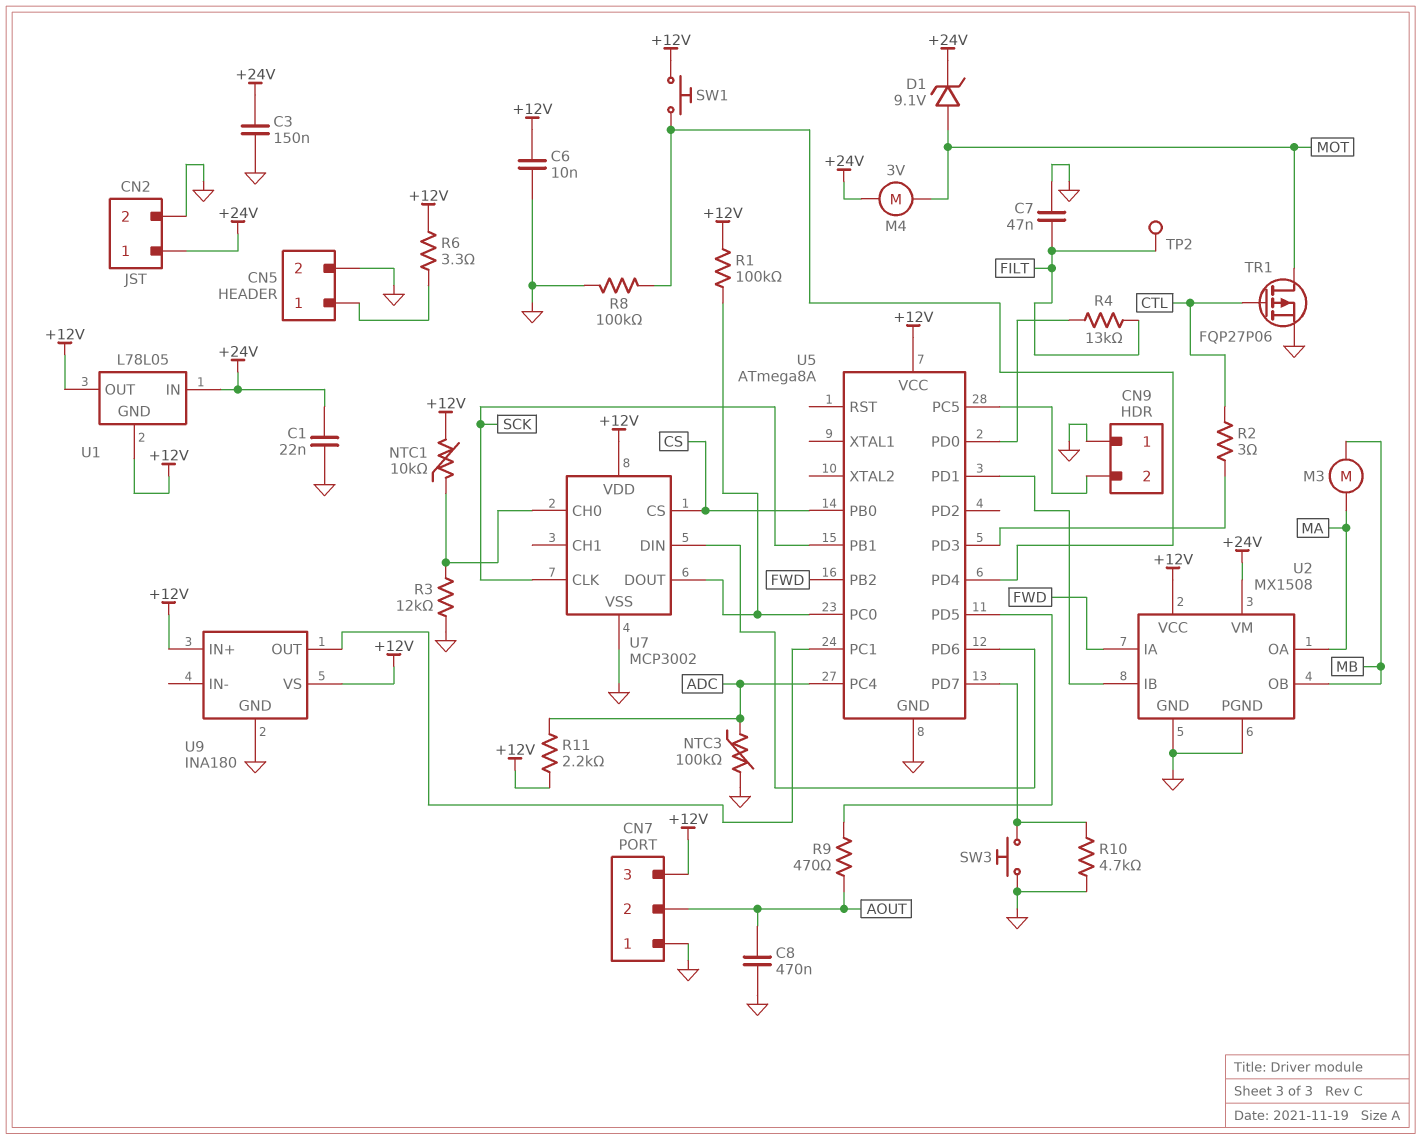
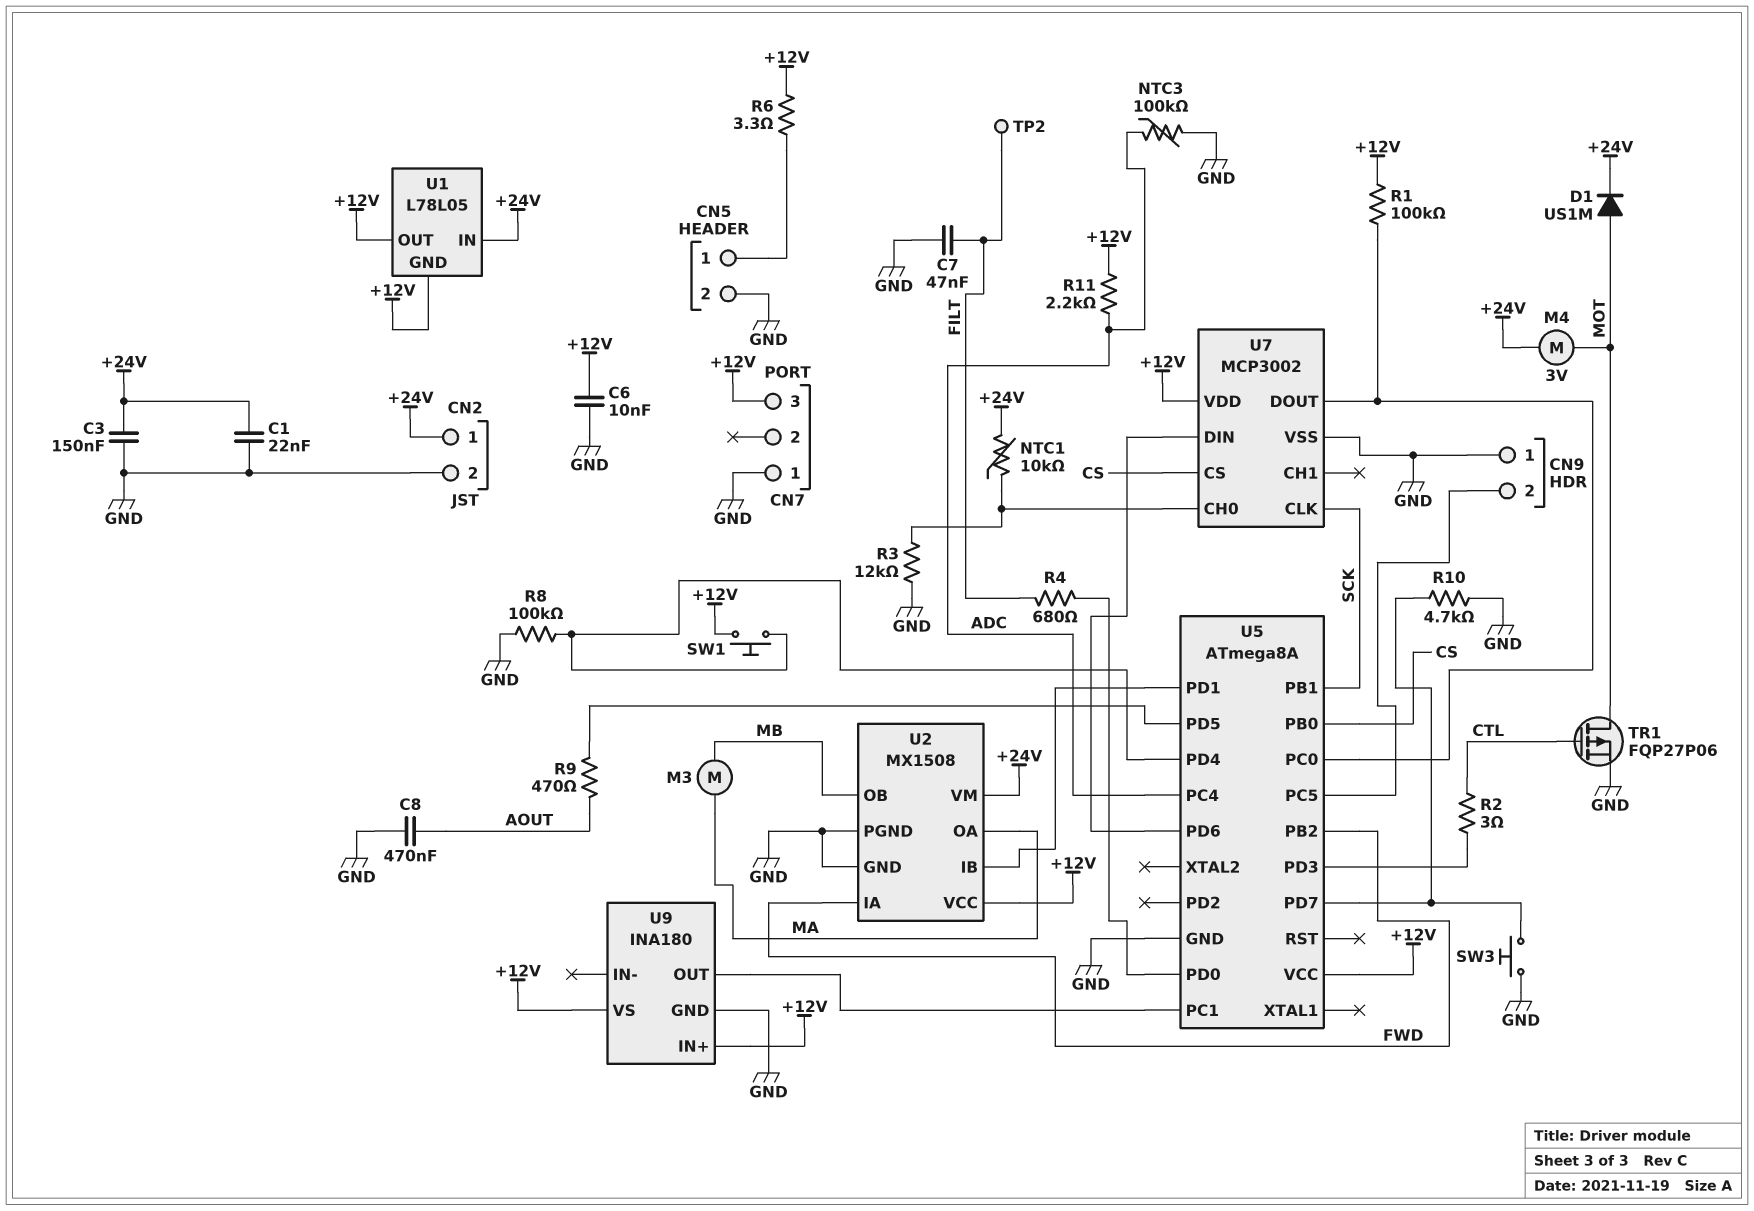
CN7 pin 2: AOUT -> none
D1: zener 9.1V (A MOT, K +24V) -> diode US1M (A MOT, K +24V)
NTC1: 10k (+12V, U7/CH0) -> 10k (+24V, U7/CH0)
R4: 13k (FILT, U5/PD0) -> 680 (FILT, U5/PD0)

